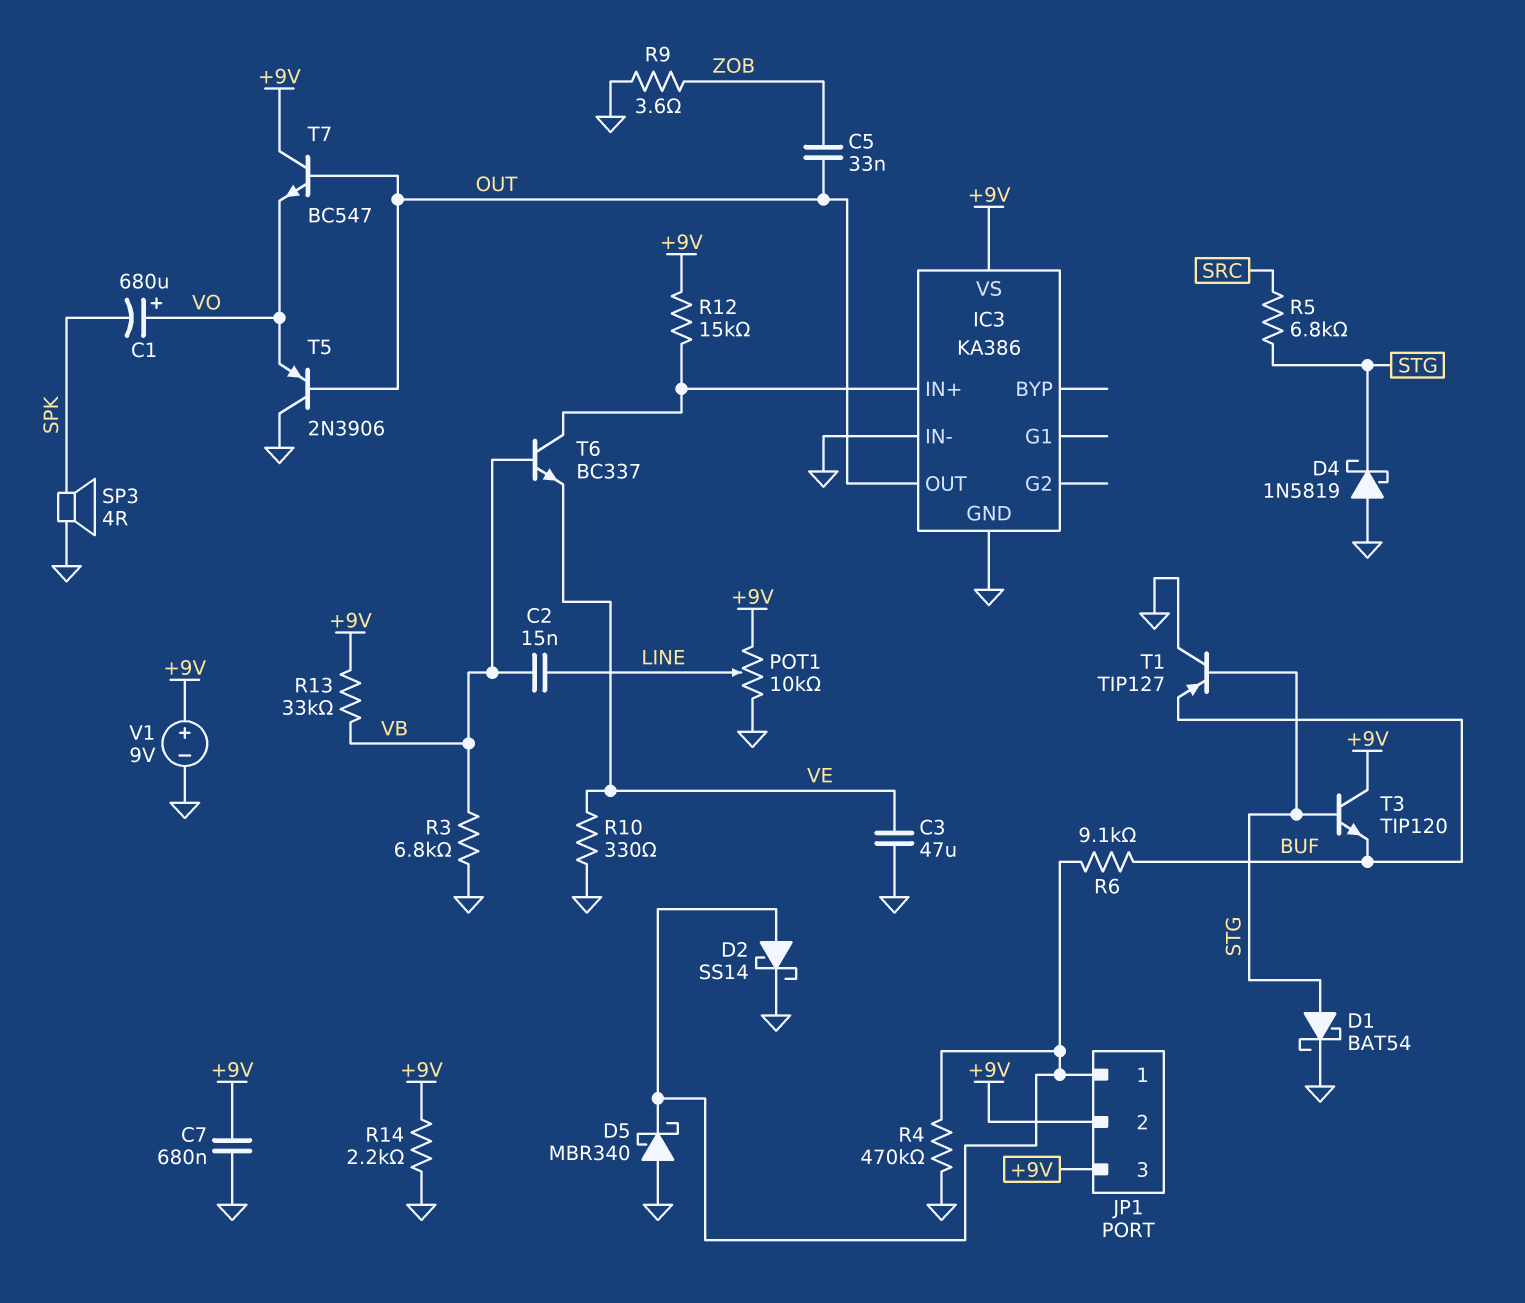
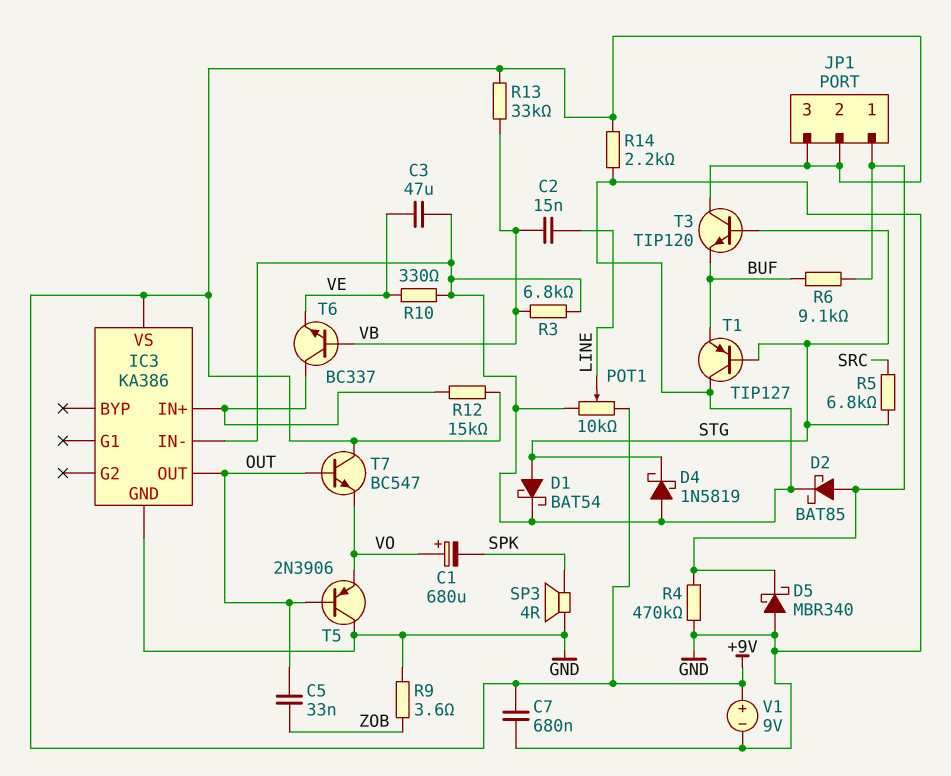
D2: schottky SS14 (A JP1/1, K GND) -> schottky BAT85 (A JP1/1, K GND)

